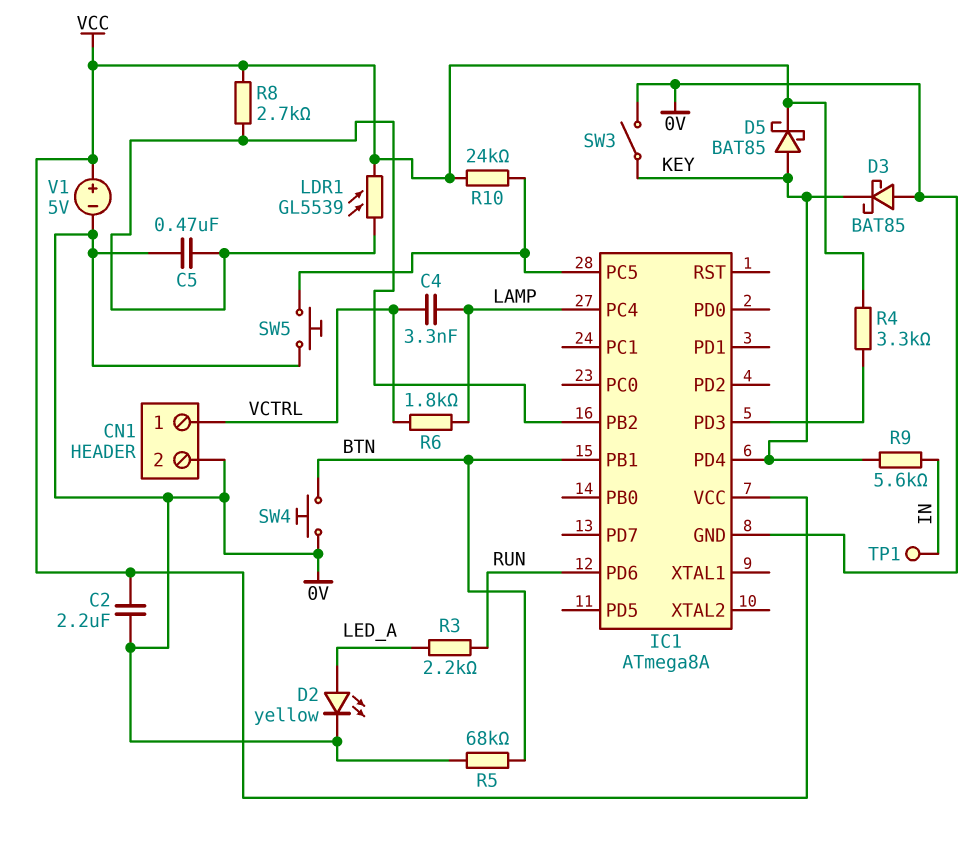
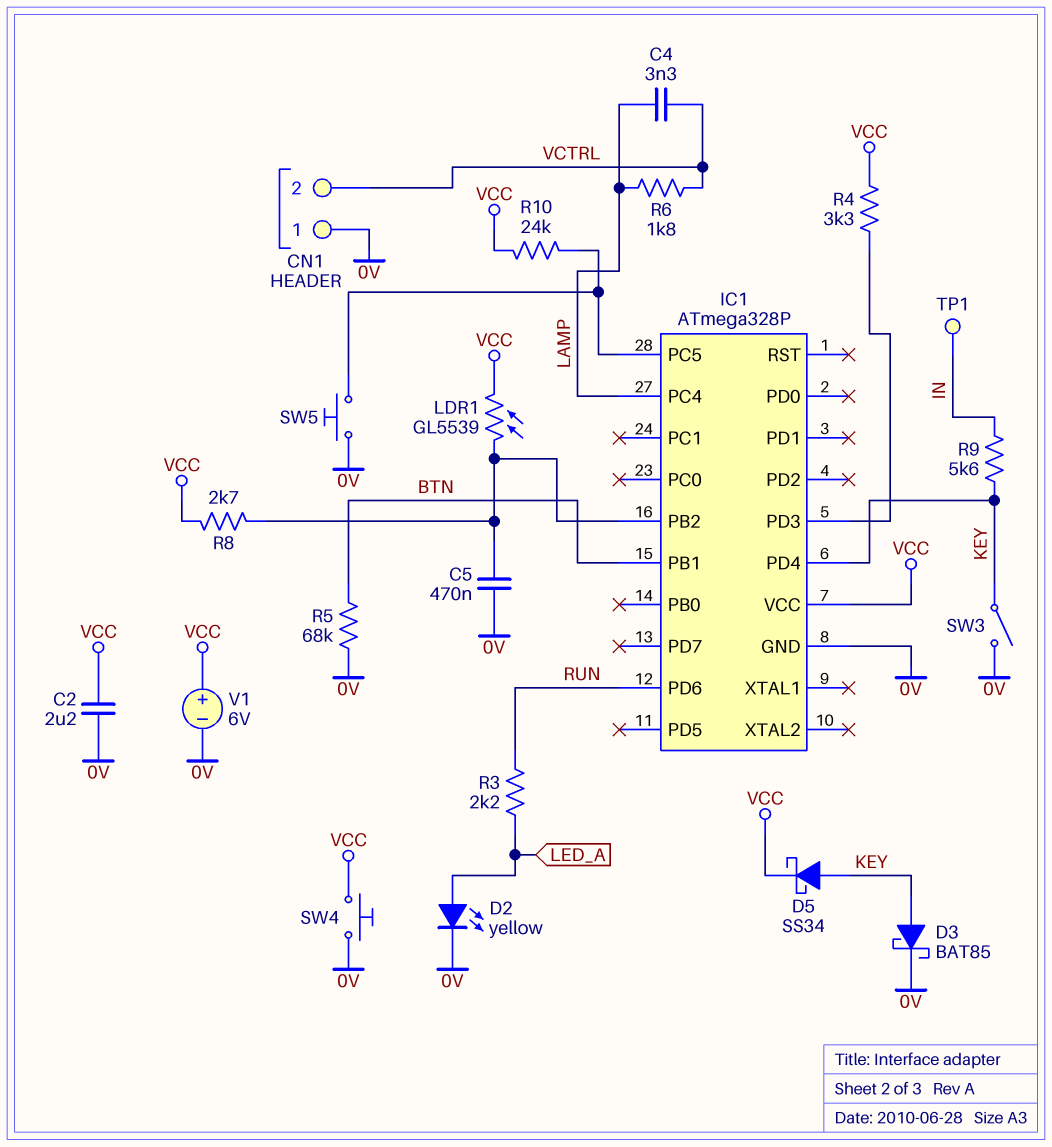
CN1 pin 1: VCTRL -> 0V
CN1 pin 2: 0V -> VCTRL
D3: schottky BAT85 (A 0V, K KEY) -> schottky BAT85 (A KEY, K 0V)
D5: schottky BAT85 (A KEY, K VCC) -> schottky SS34 (A KEY, K VCC)
IC1: ATmega8A -> ATmega328P
SW4: button (0V, BTN) -> button (0V, VCC)
V1: 5V (plus VCC, minus 0V) -> 6V (plus VCC, minus 0V)

